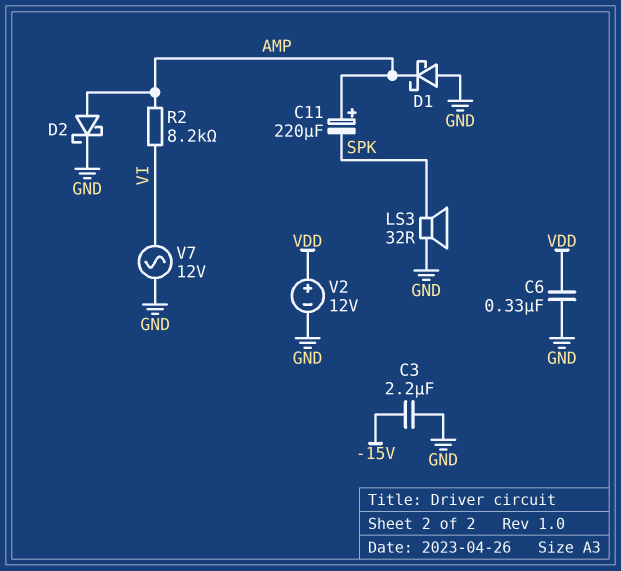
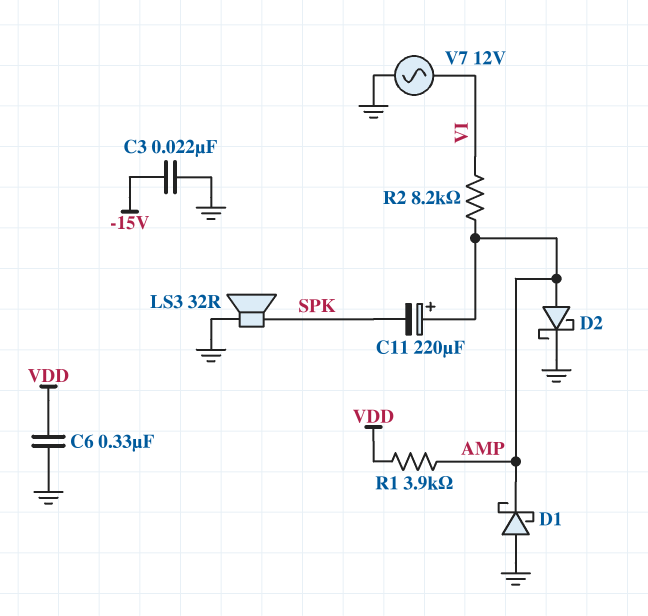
C3: 2.2uF (-15V, GND) -> 22nF (-15V, GND)
R1: none -> 3.9k (AMP, VDD)
V2: 12V (plus VDD, minus GND) -> none

